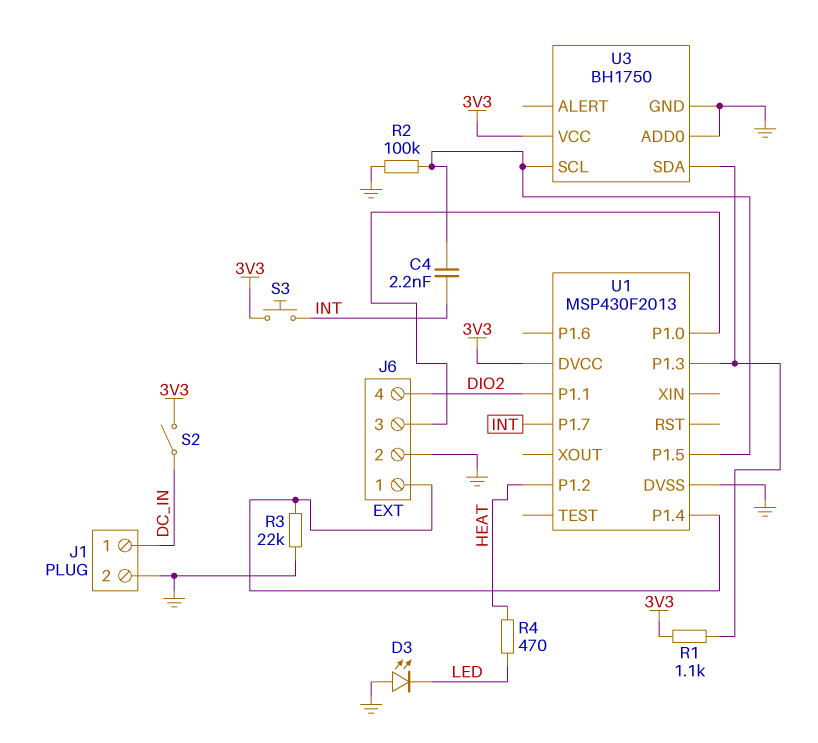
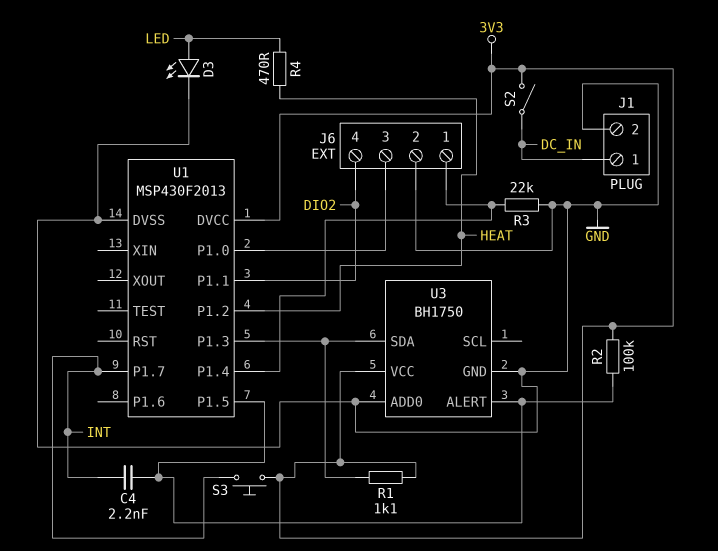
D3: LED (A GND, K LED) -> LED (A LED, K GND)
R2: 100k (GND, U1/P1.5) -> 100k (3V3, U1/P1.5)
U3 pin ALERT: none -> U1/P1.5
U3 pin SCL: U1/P1.5 -> none

